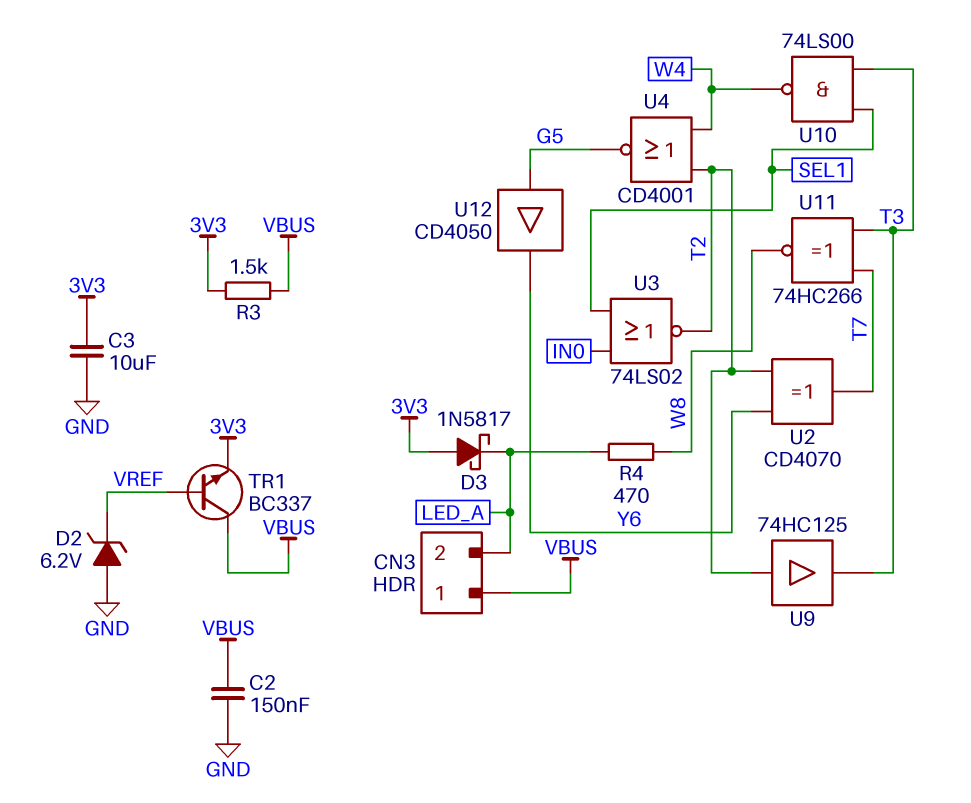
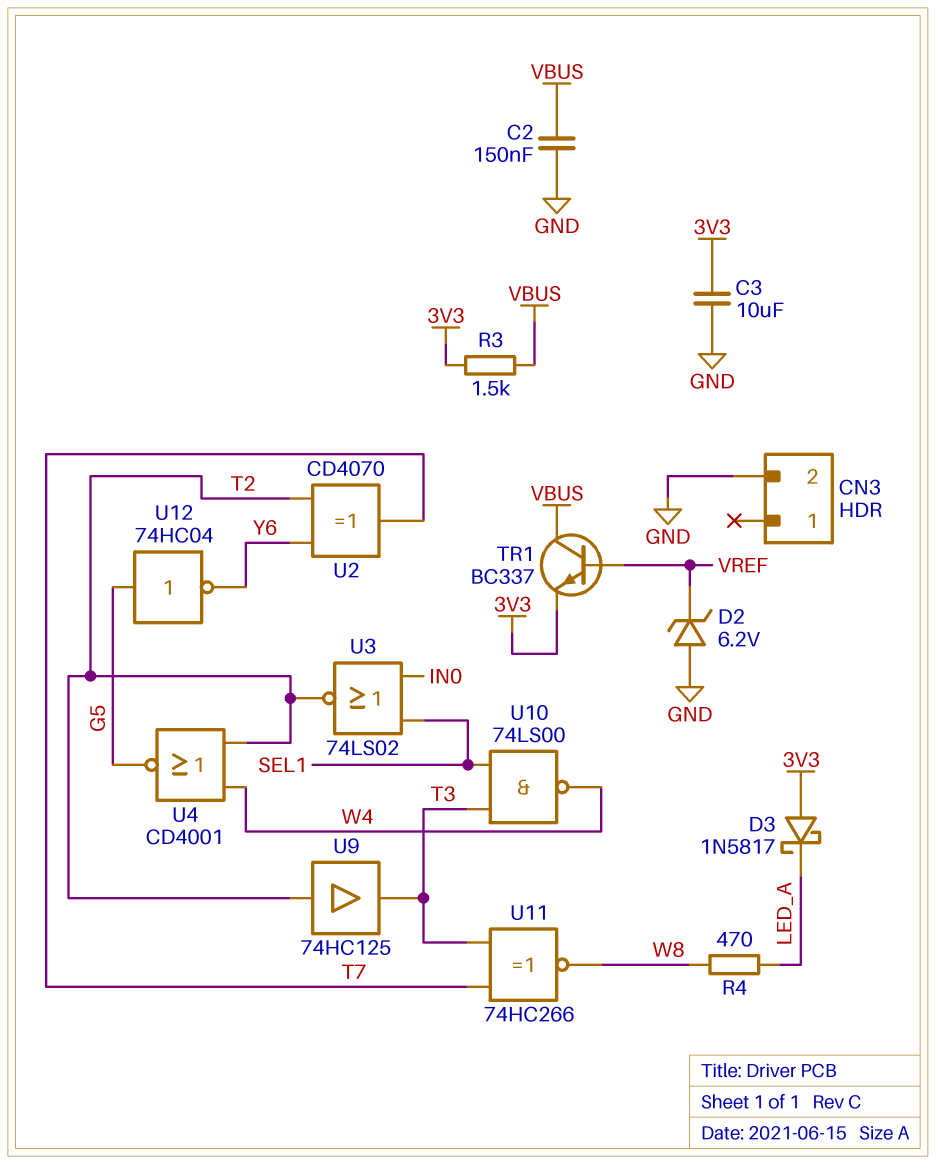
CN3 pin 1: VBUS -> none
CN3 pin 2: LED_A -> GND
U12: buffer CD4050 (in G5, out Y6) -> NOT 74HC04 (in G5, out Y6)

